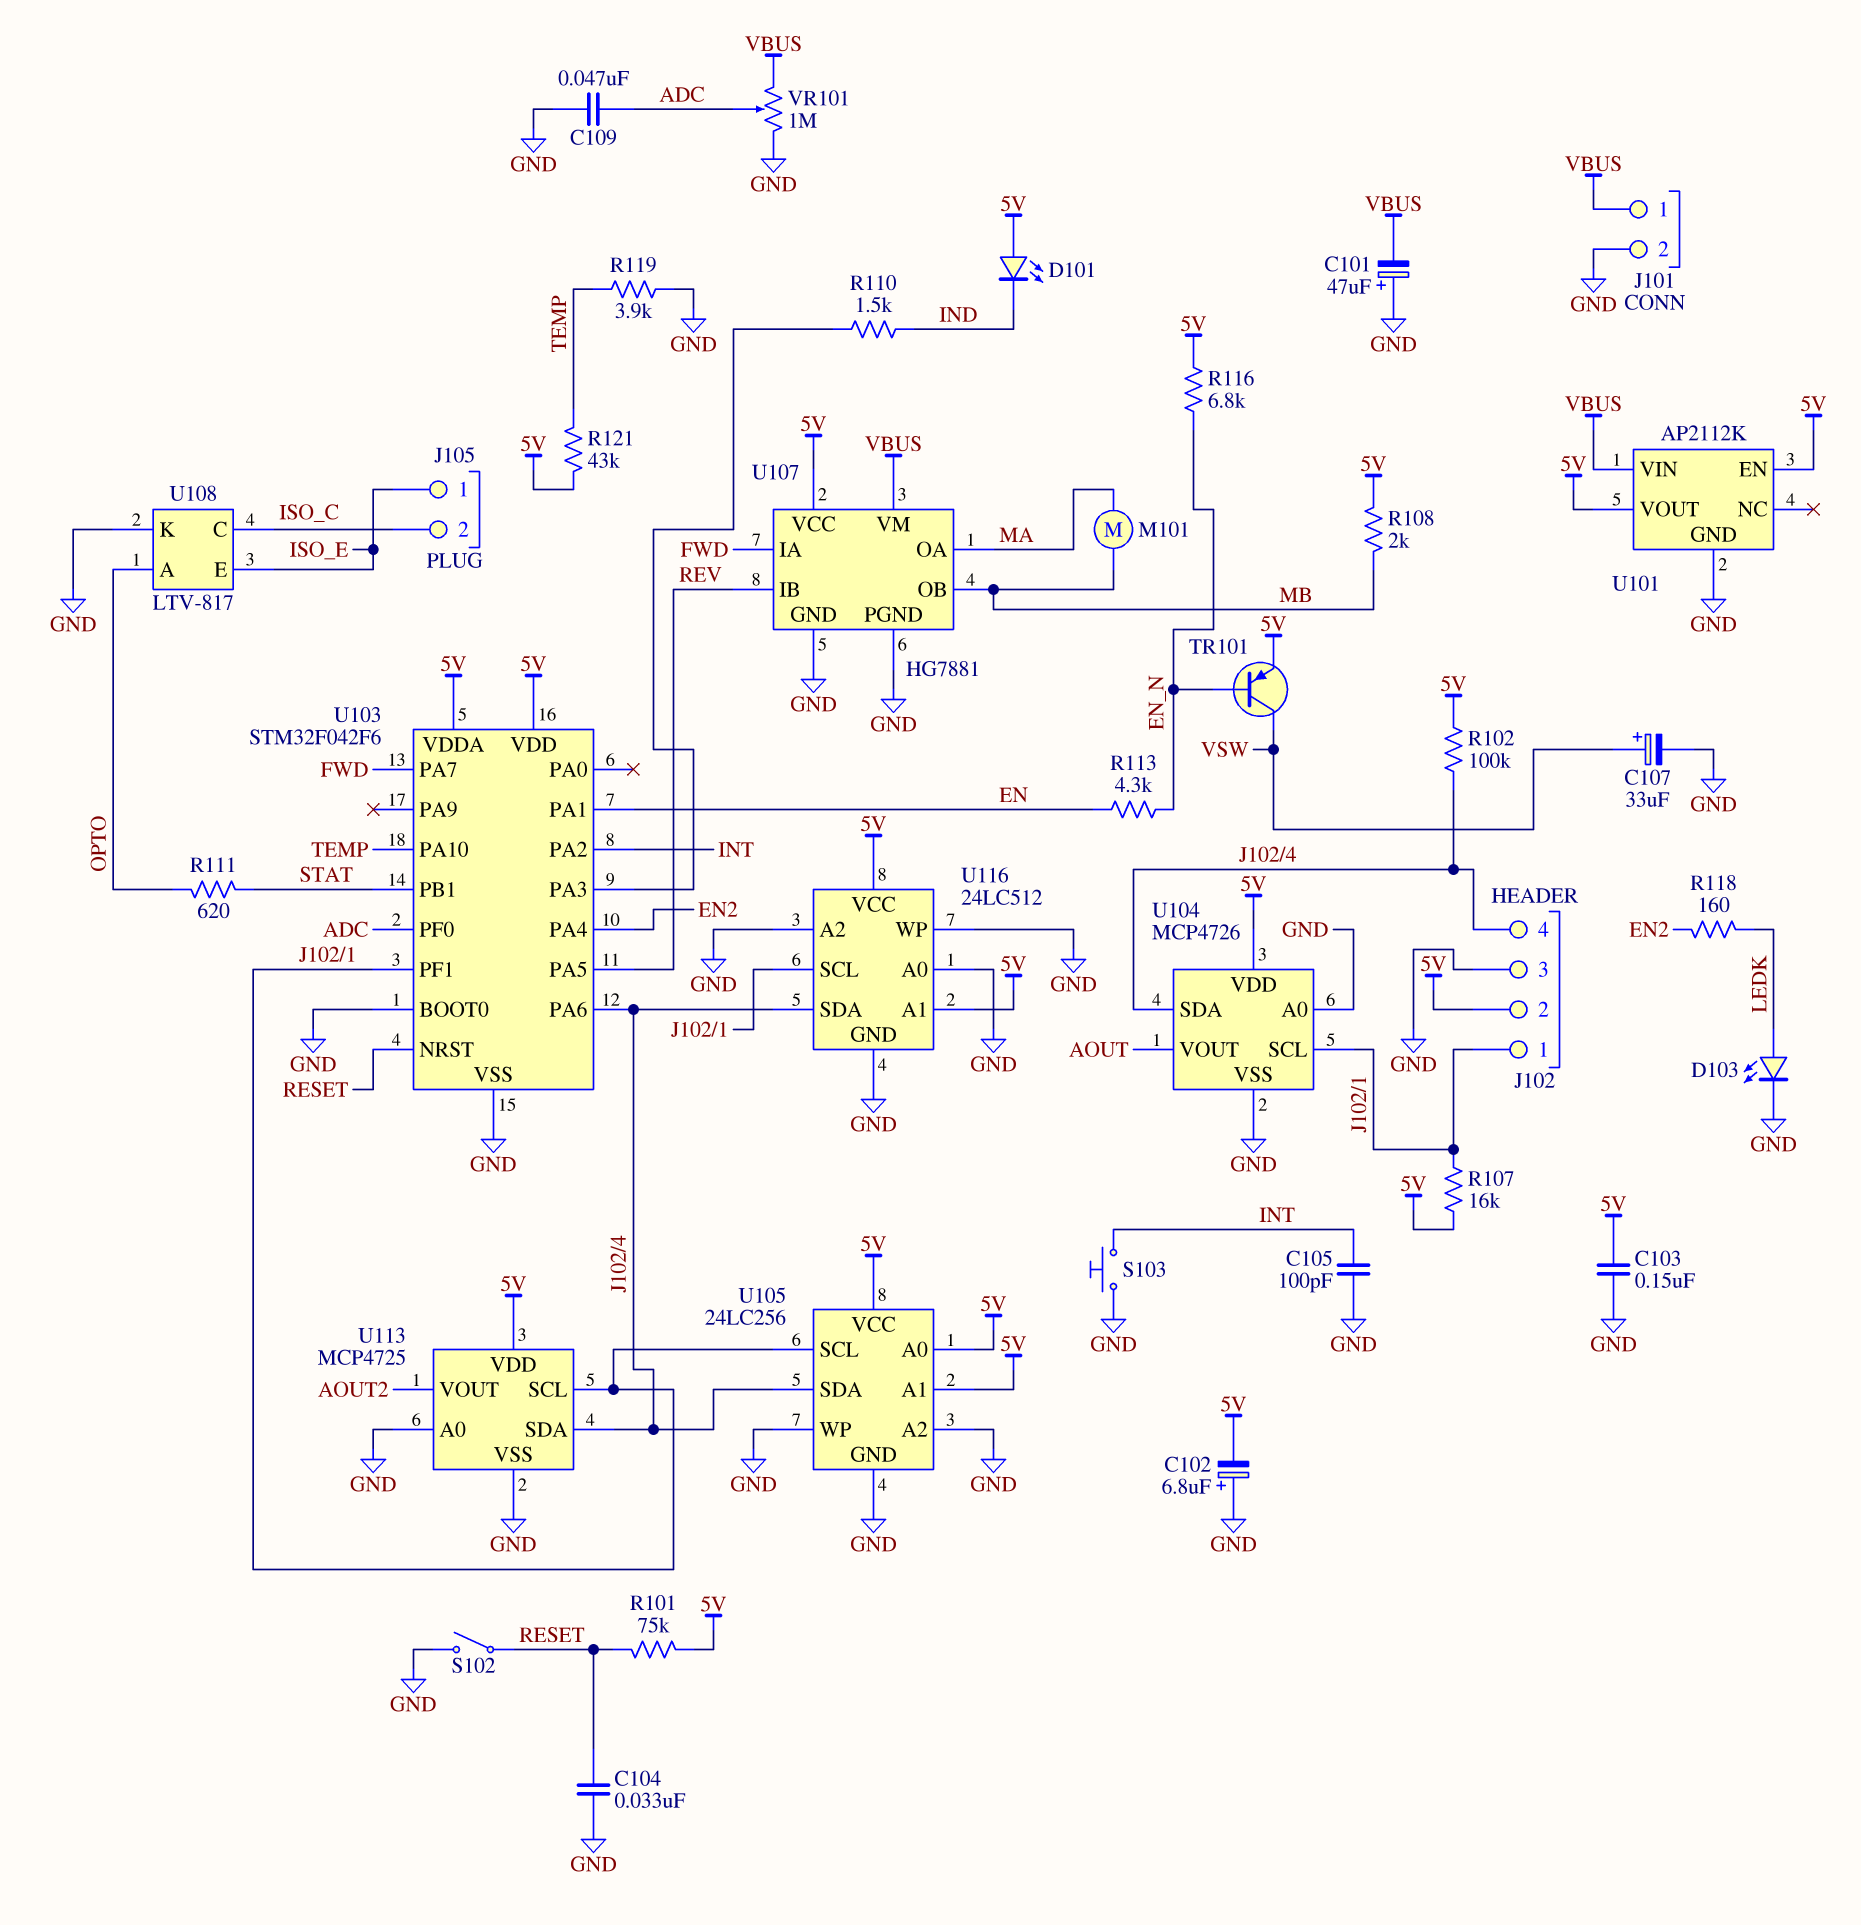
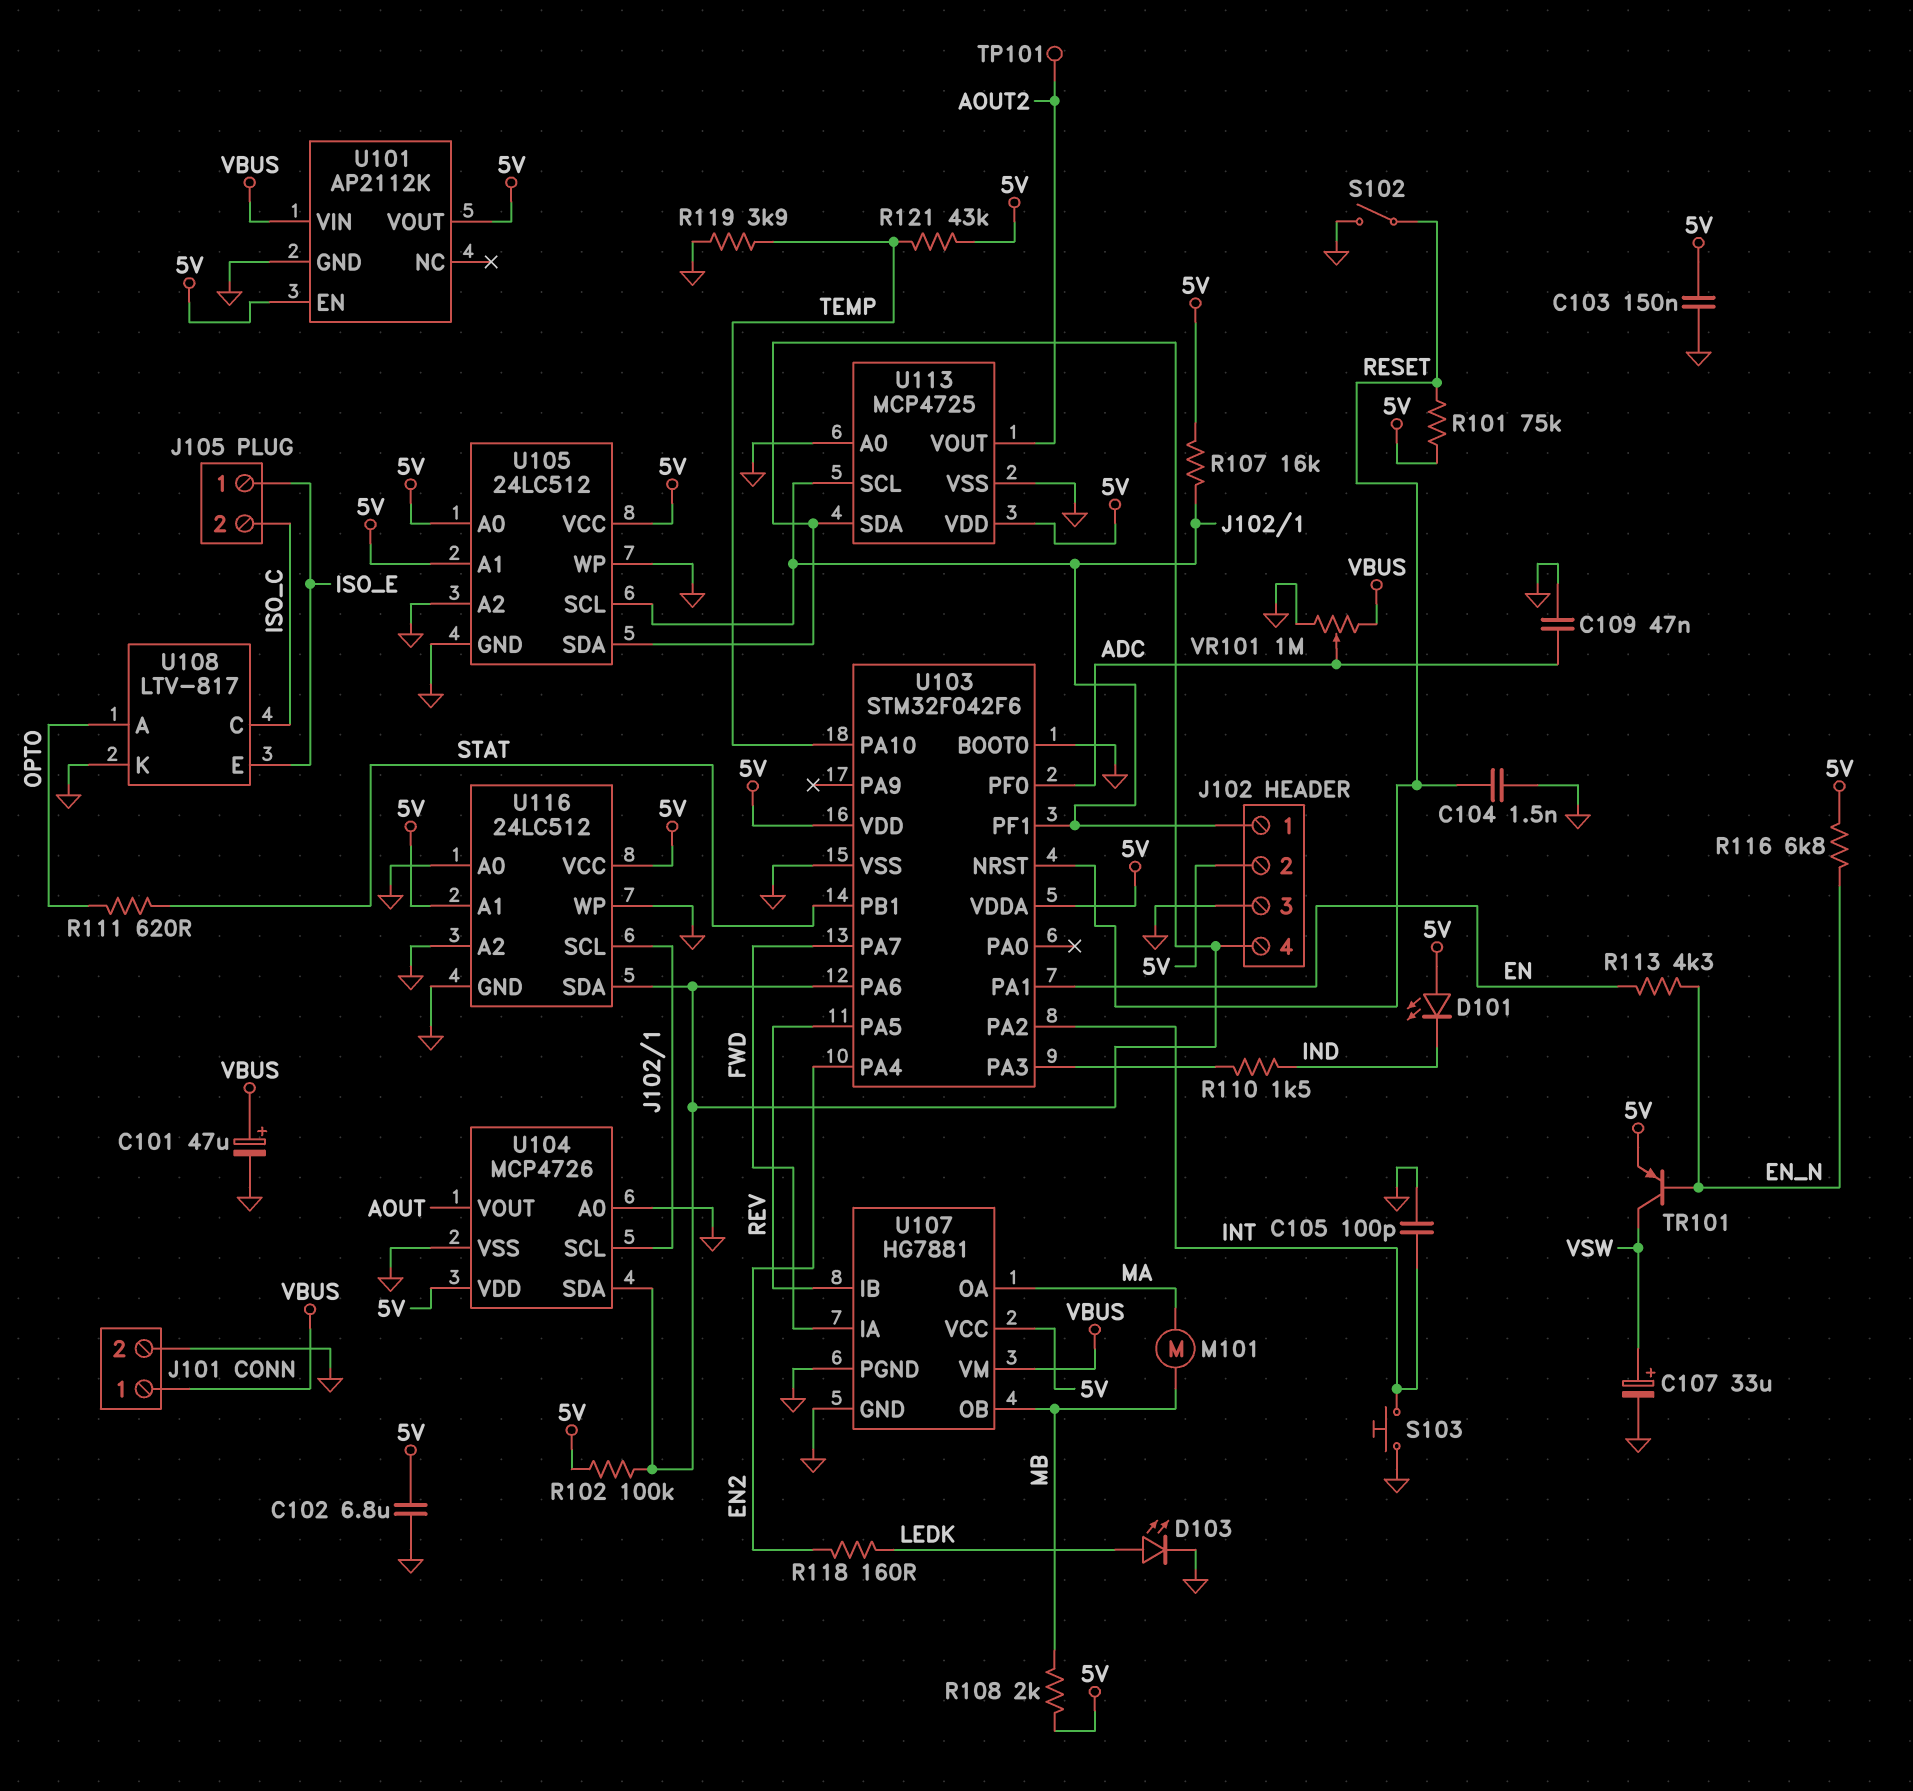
C101: 47uF (plus GND, minus VBUS) -> 47uF (plus VBUS, minus GND)
C102: 6.8uF (plus GND, minus 5V) -> 6.8uF (5V, GND)
C104: 33nF (GND, RESET) -> 1.5nF (GND, RESET)
TP101: none -> test point (AOUT2)
U105: 24LC256 -> 24LC512

